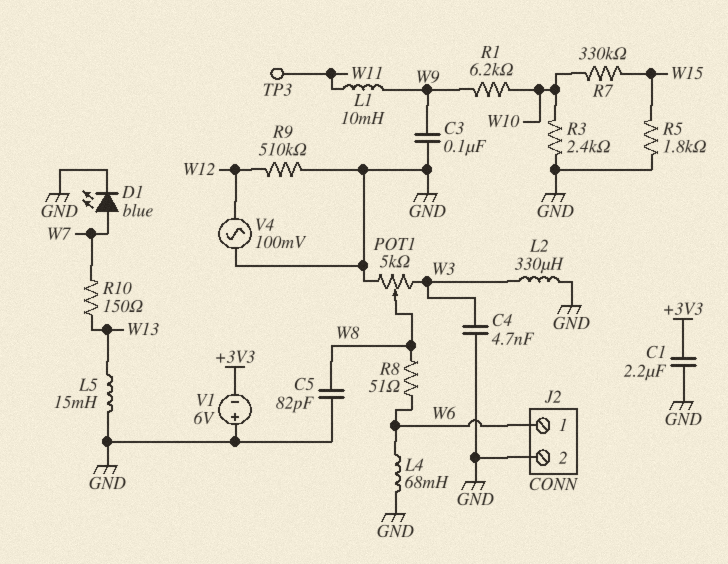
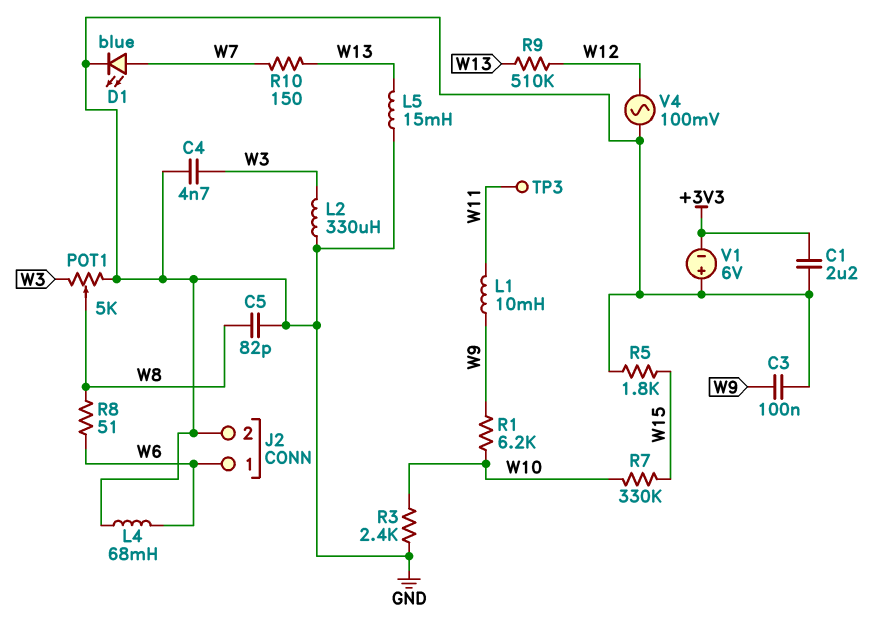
R9: 510k (GND, W12) -> 510k (W12, W13)

